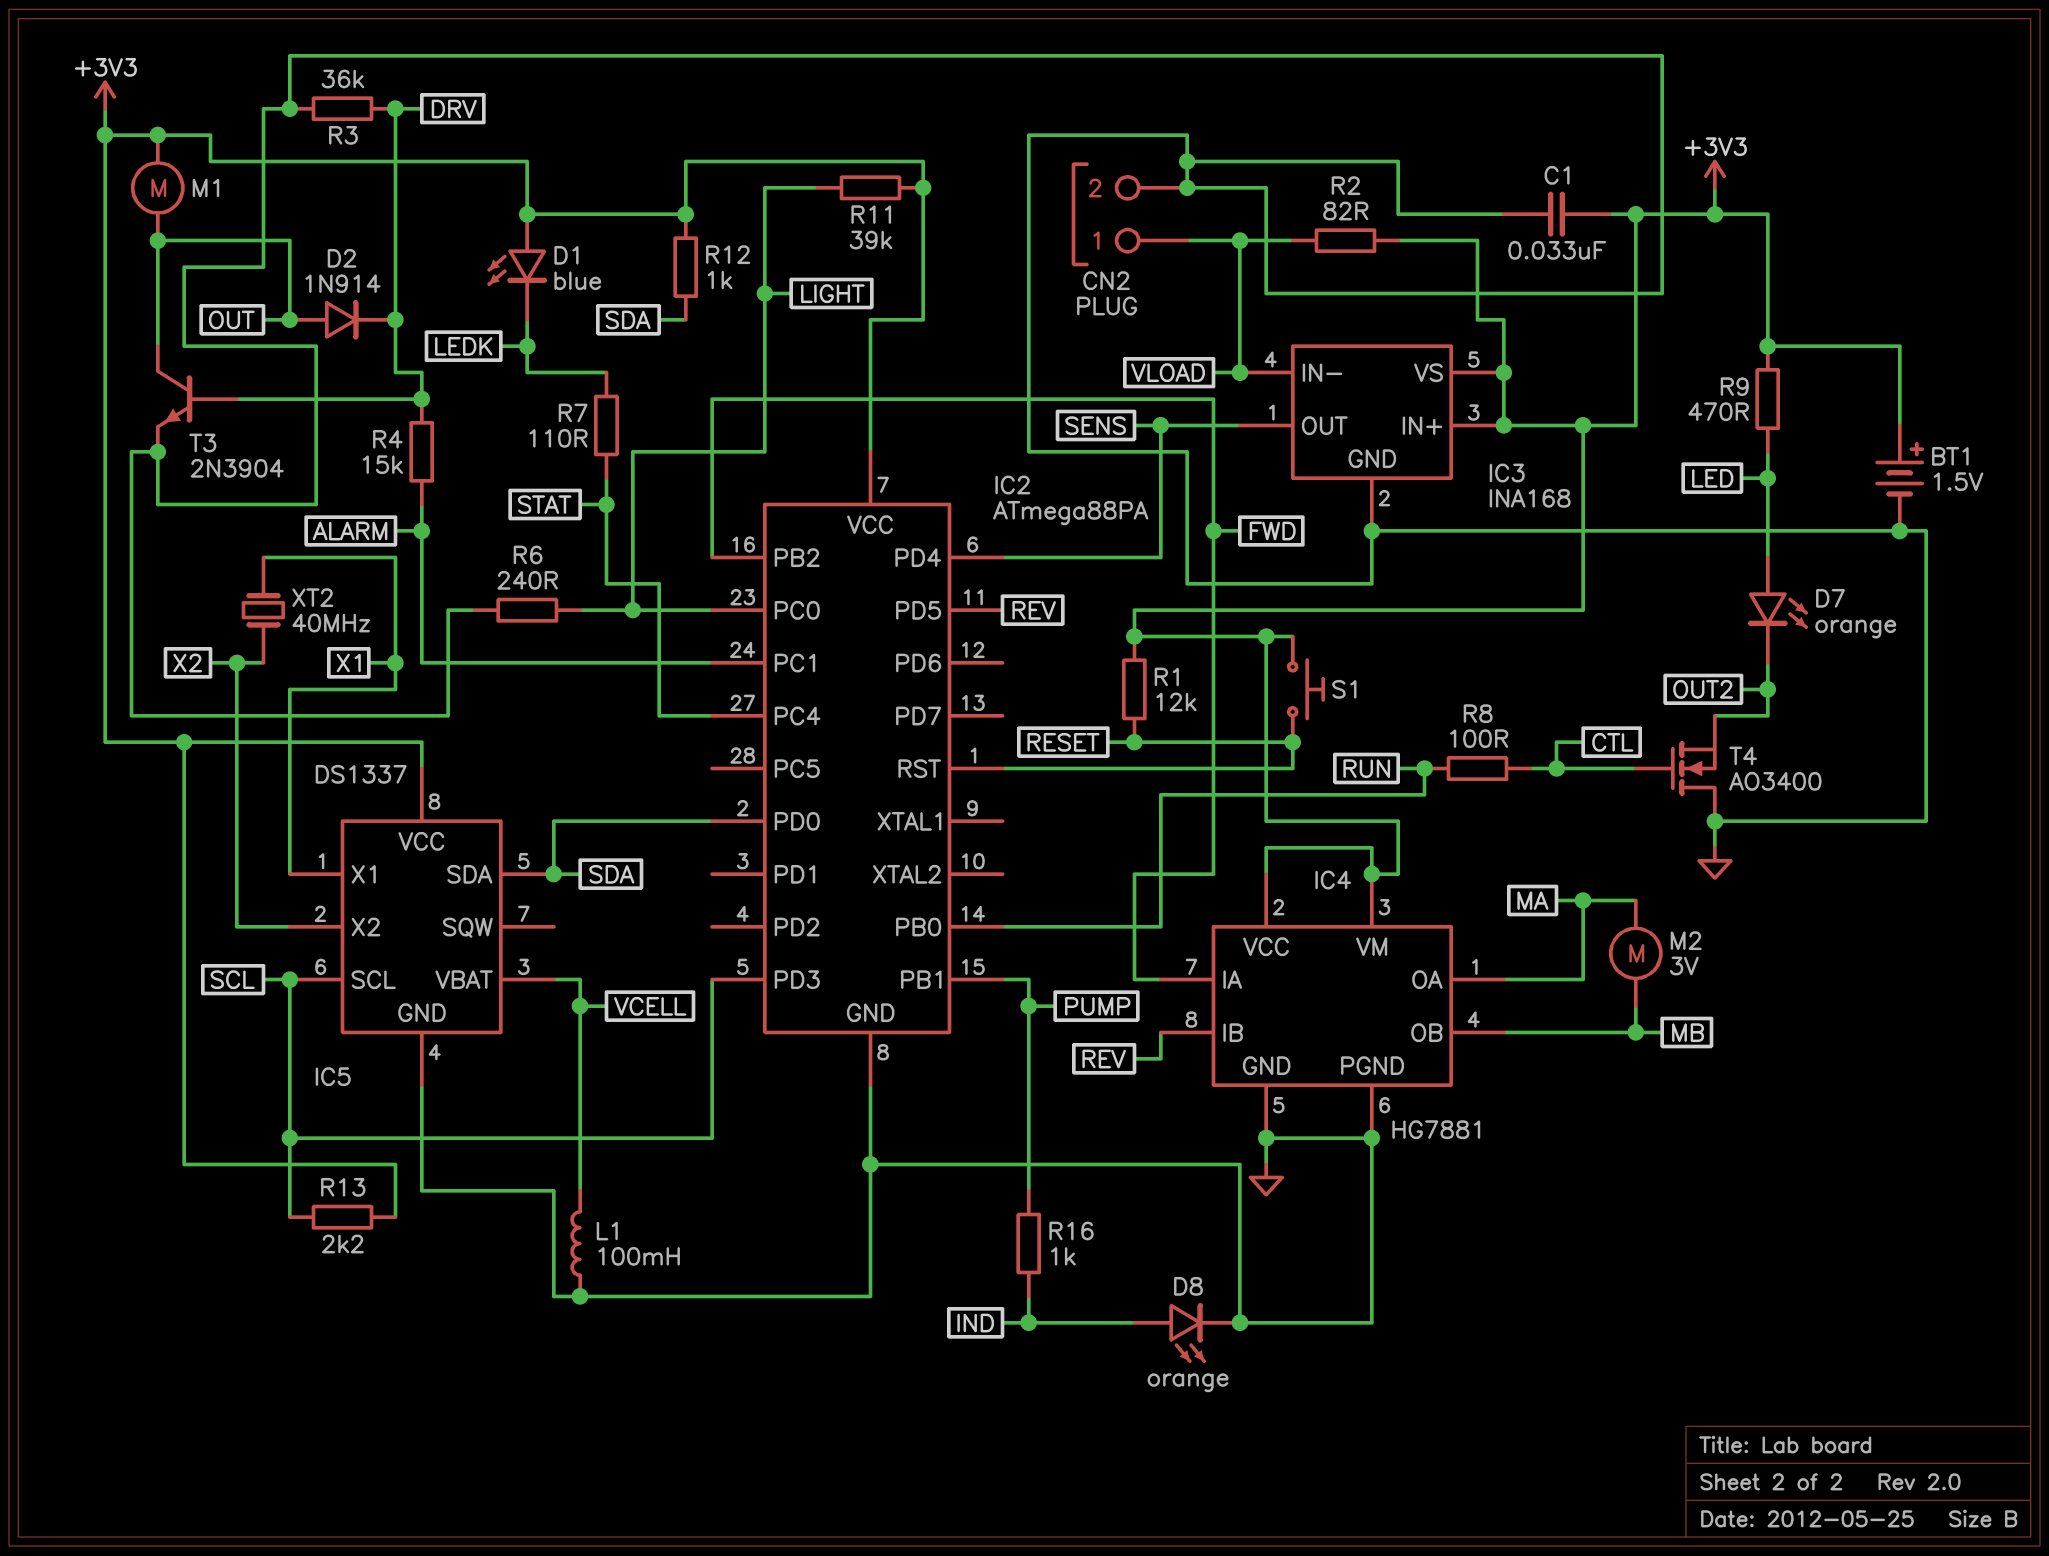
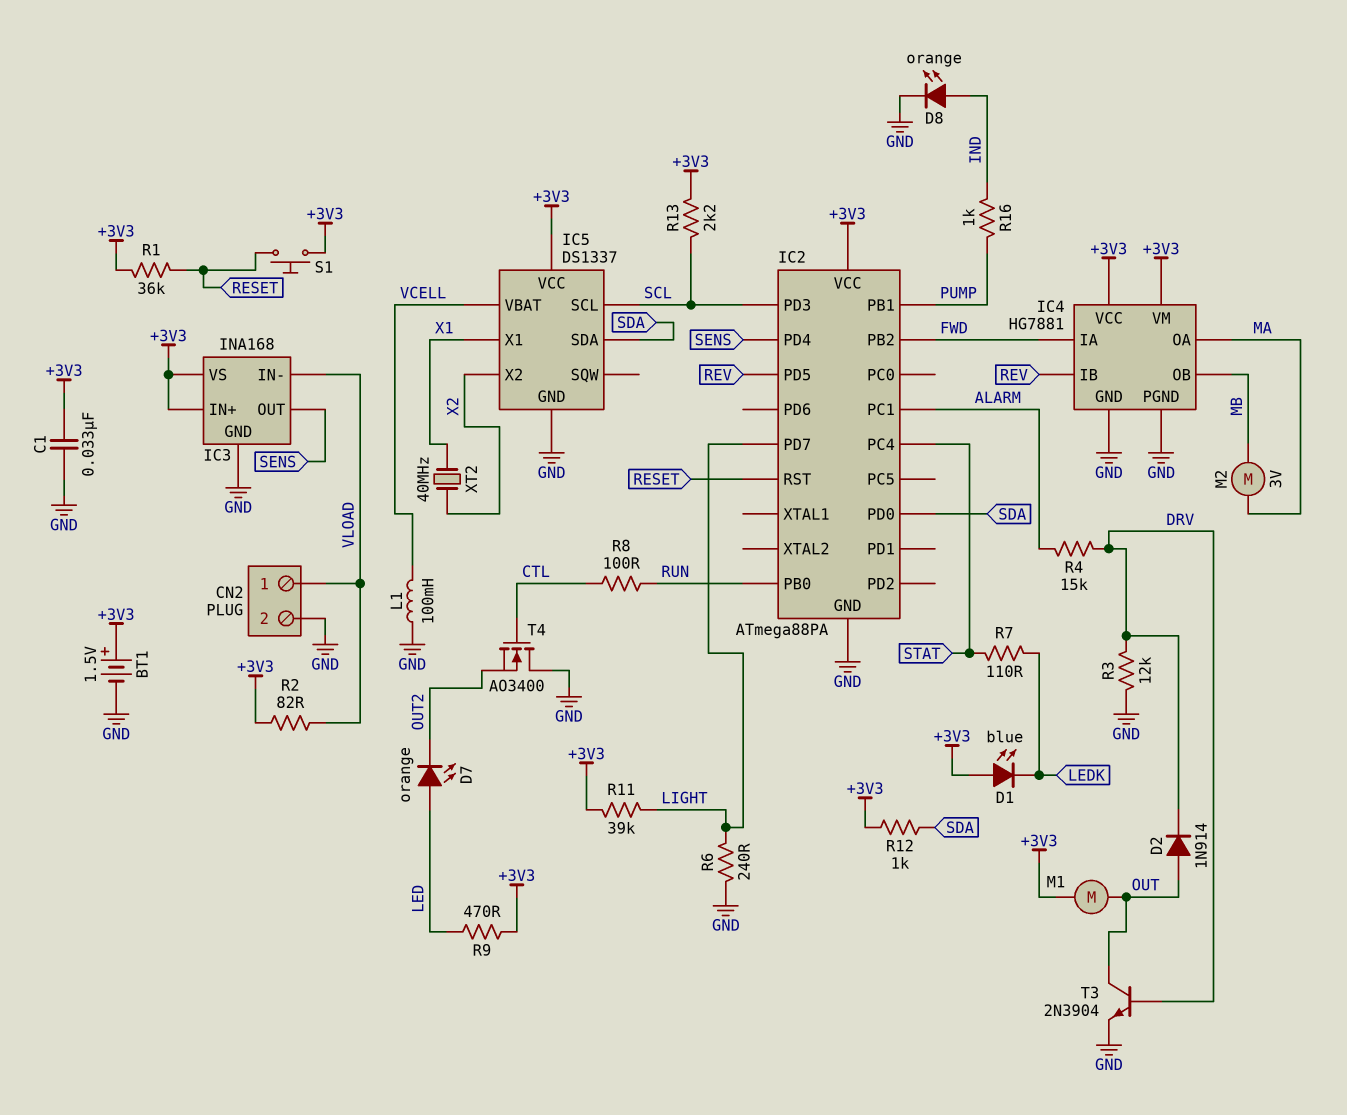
IC2 pin PC0: LIGHT -> none
IC2 pin PD7: none -> LIGHT
R1: 12k (+3V3, RESET) -> 36k (+3V3, RESET)
R3: 36k (DRV, GND) -> 12k (DRV, GND)

